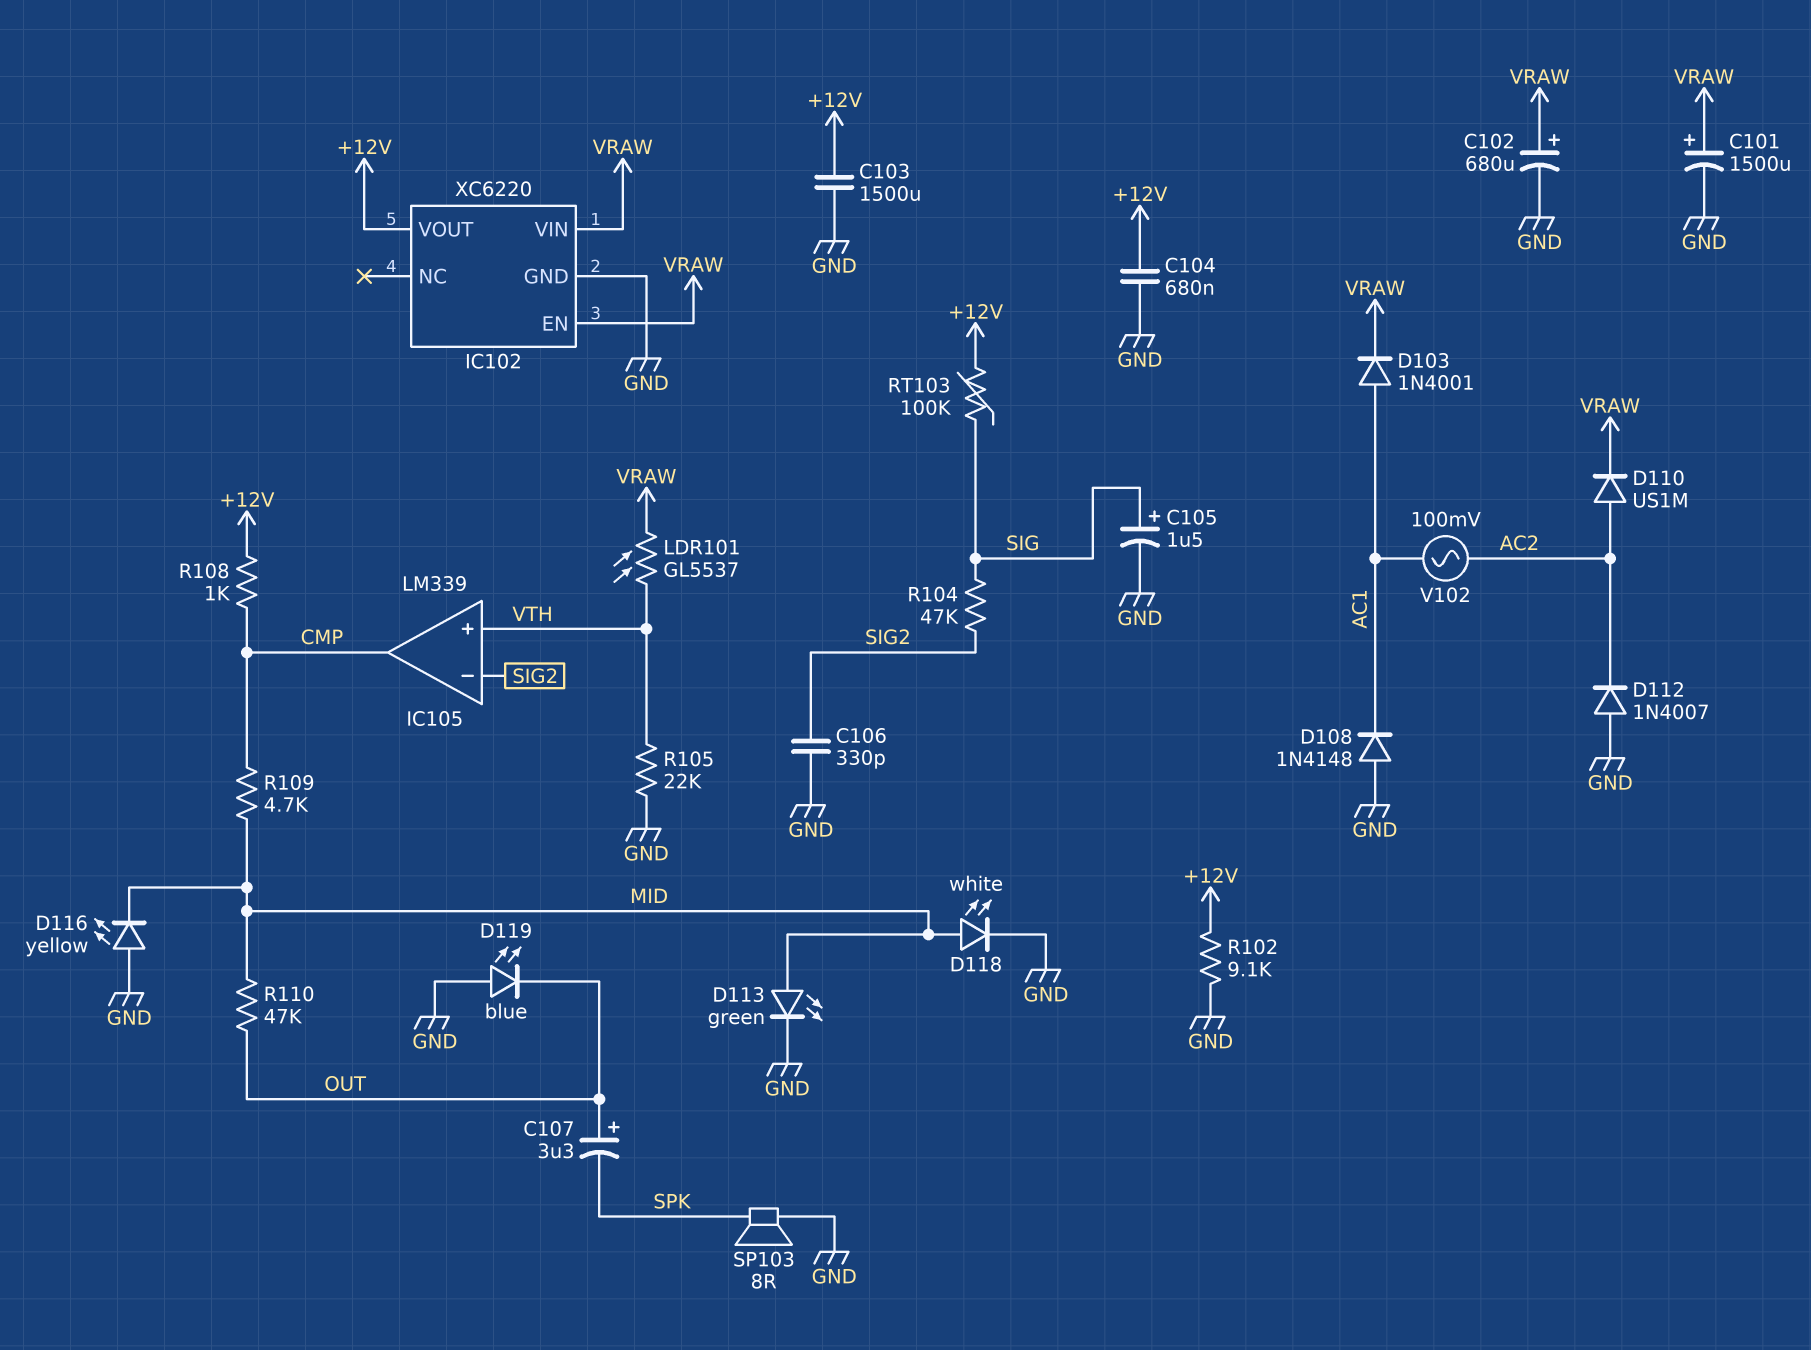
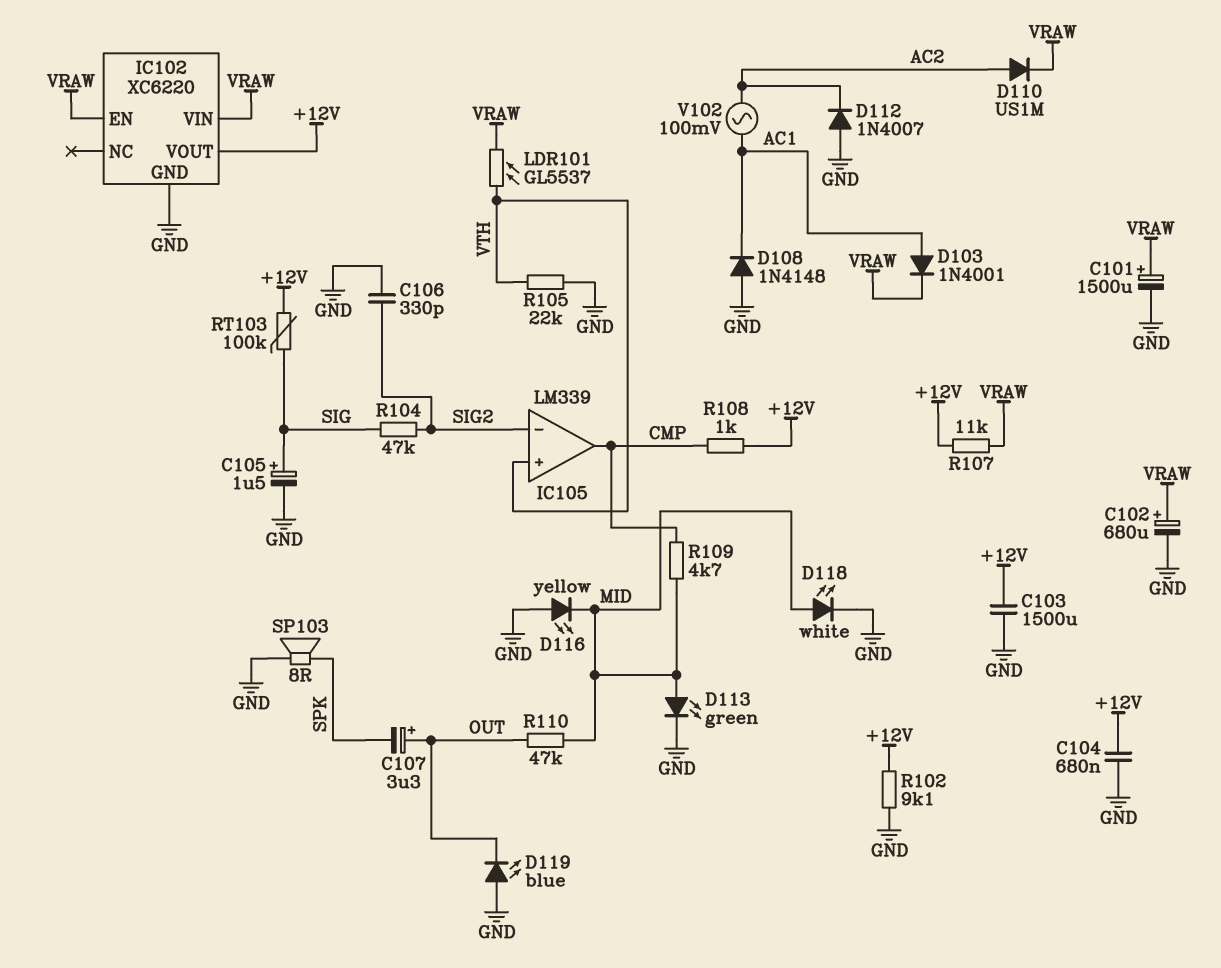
R107: none -> 11k (+12V, VRAW)

